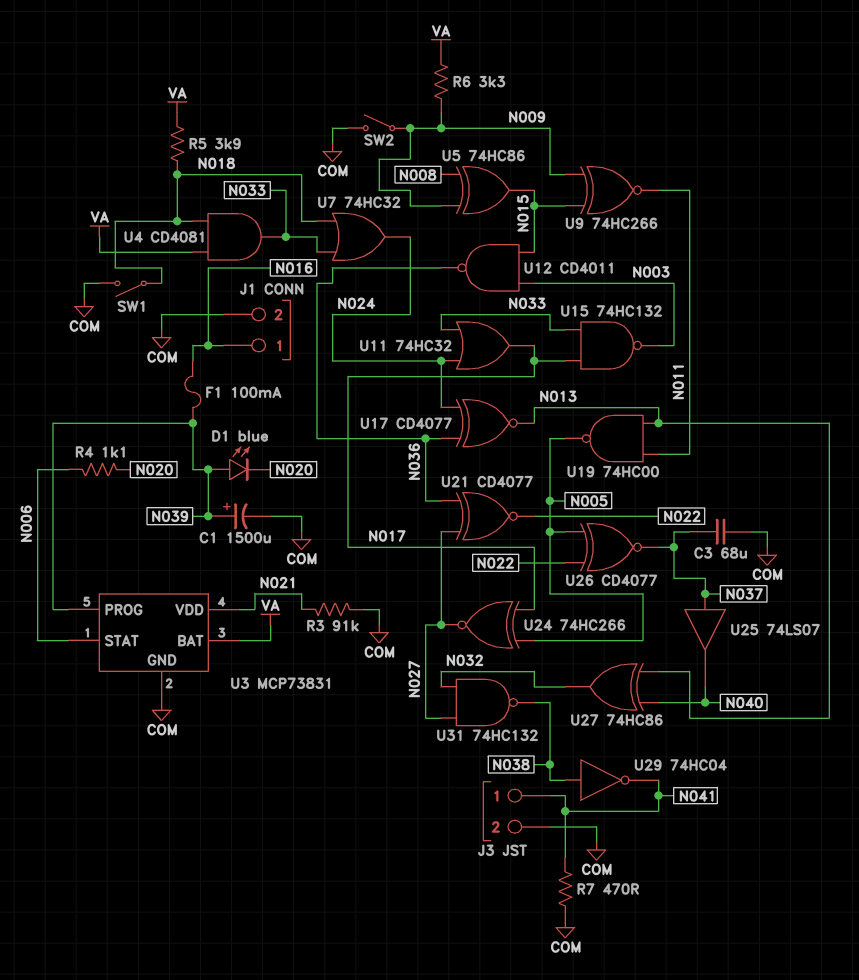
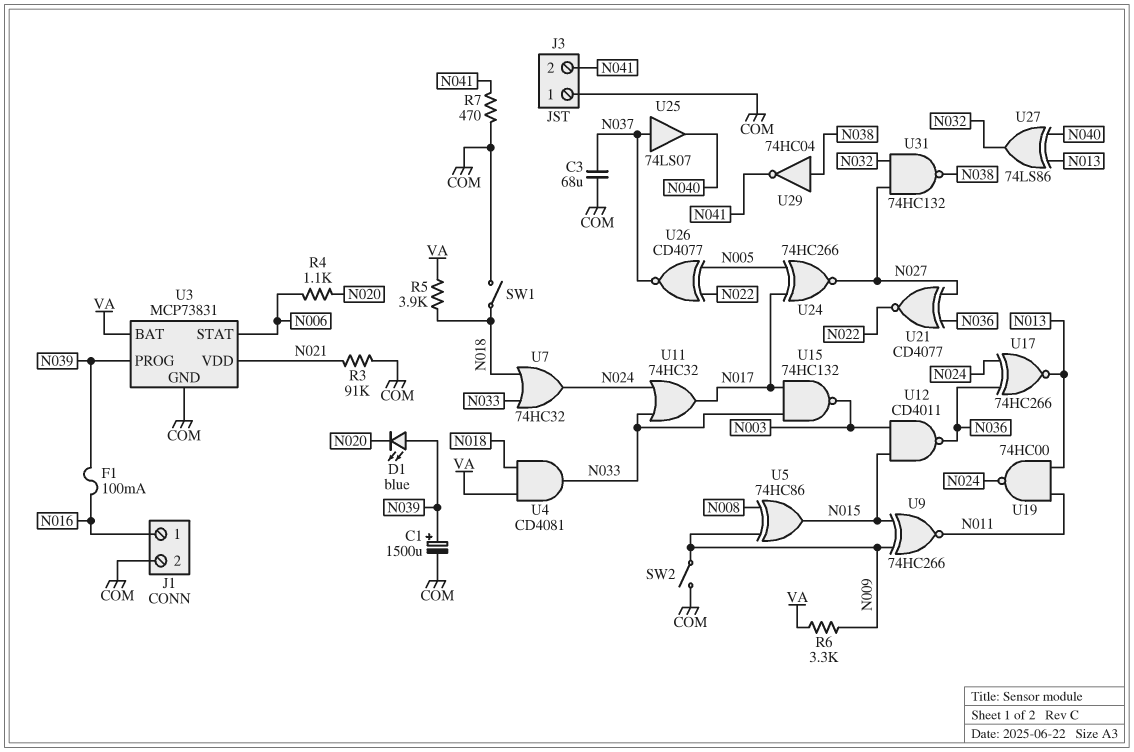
J3 pin 1: N041 -> COM
J3 pin 2: COM -> N041
U17: XNOR CD4077 (in N024, in N036, out N013) -> XNOR 74HC266 (in N024, in N036, out N013)
U19: NAND 74HC00 (in N011, in N013, out N005) -> NAND 74HC00 (in N011, in N013, out N024)
U27: XOR 74HC86 (in N013, in N040, out N032) -> XOR 74LS86 (in N013, in N040, out N032)

